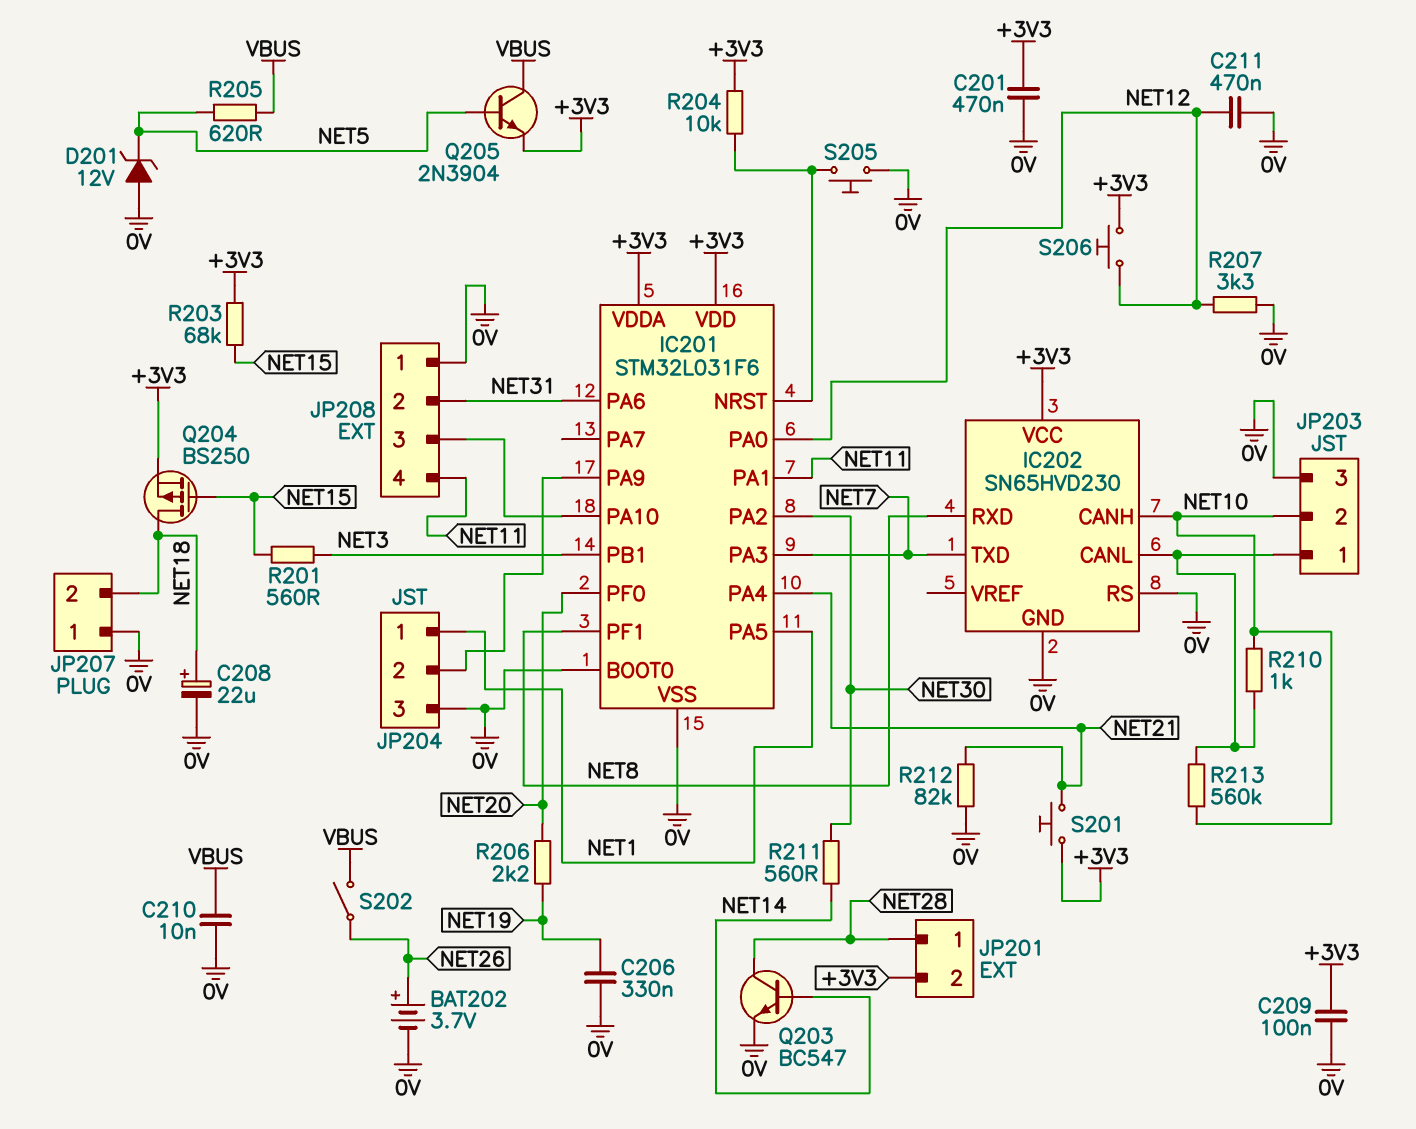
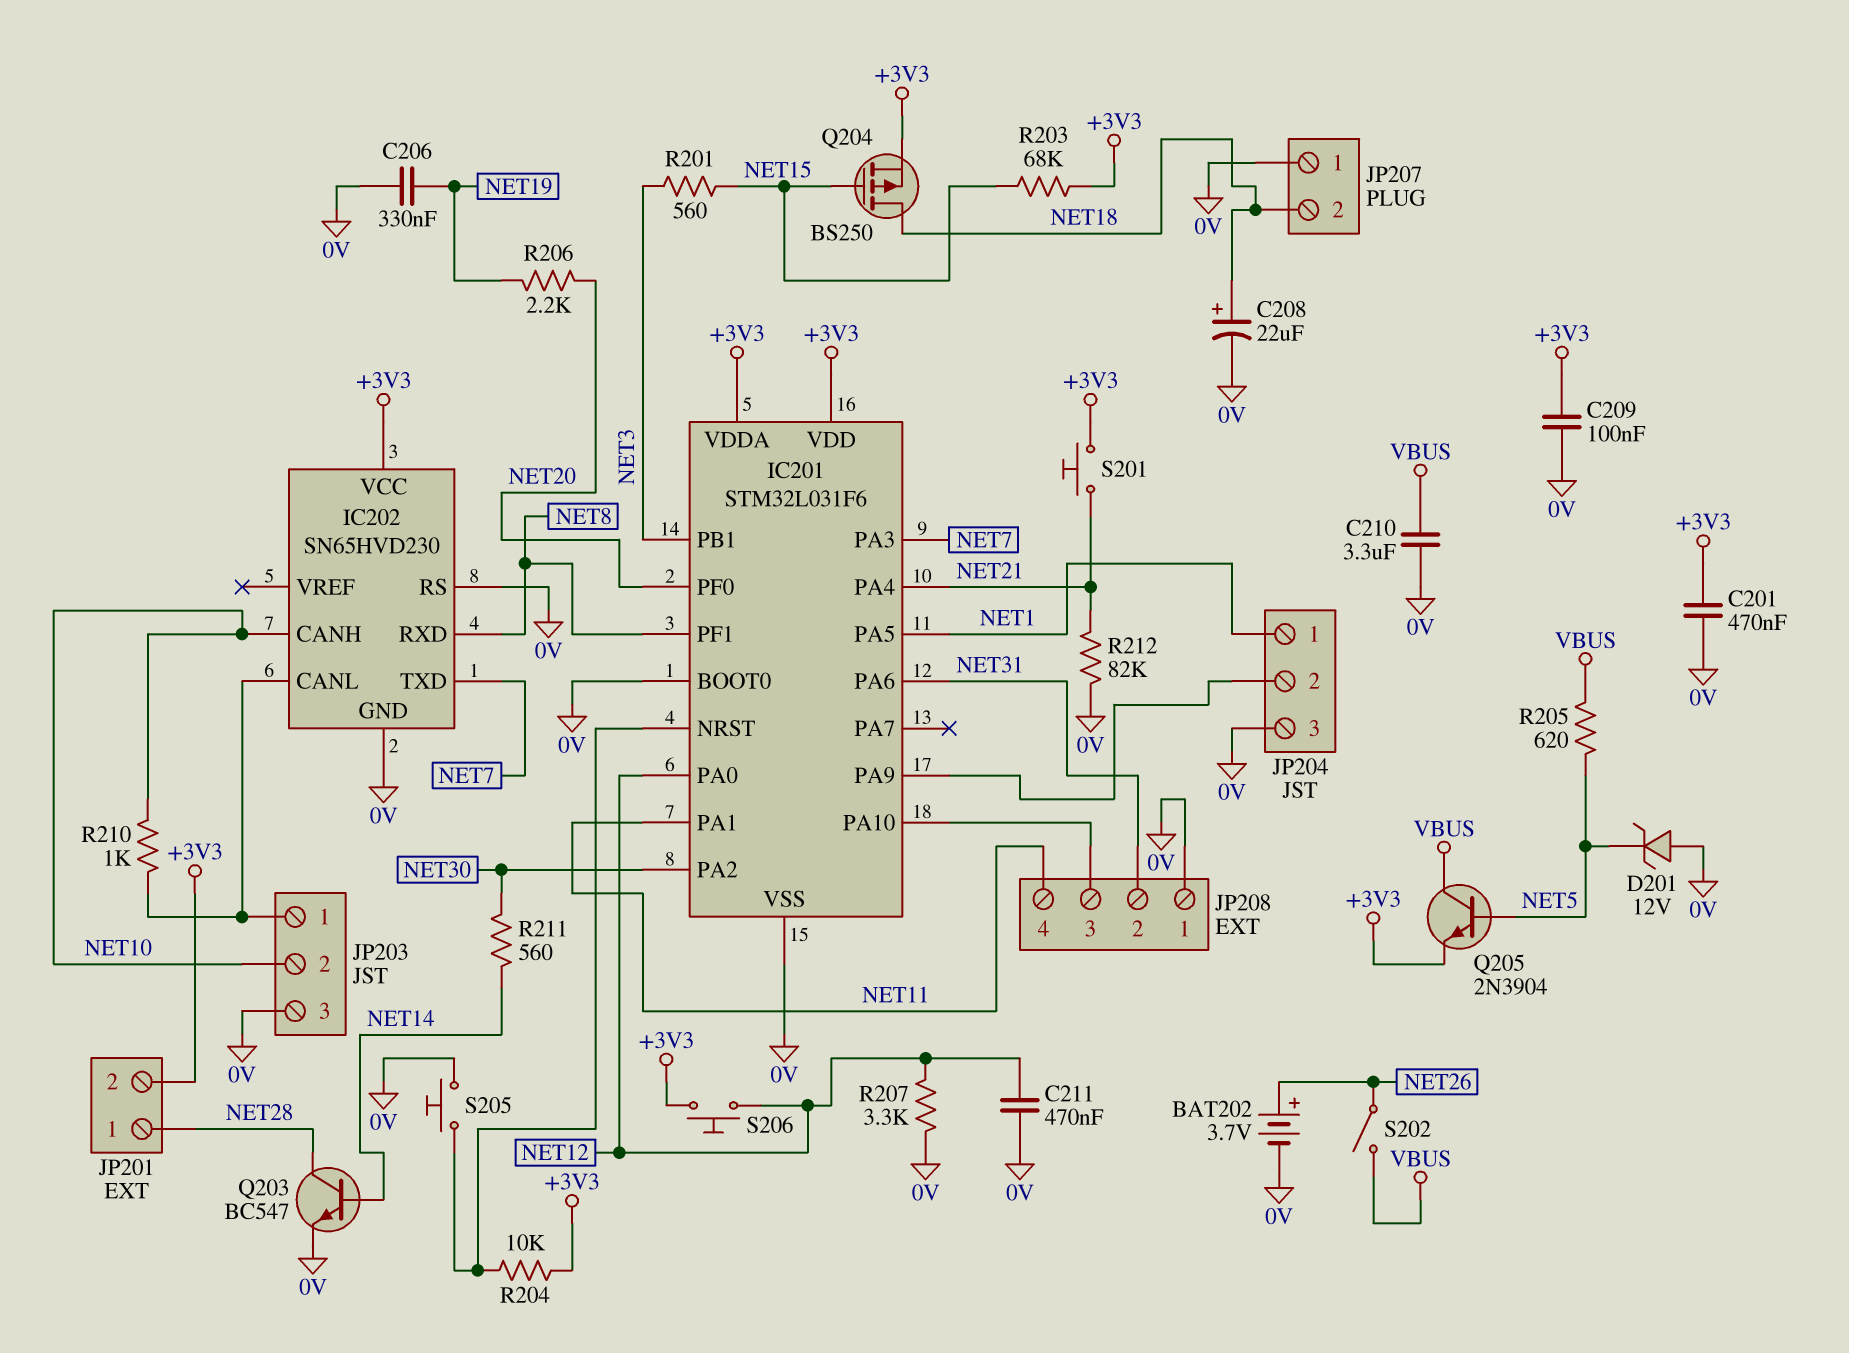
C210: 10nF (0V, VBUS) -> 3.3uF (0V, VBUS)
R213: 560k (IC202/CANL, NET10) -> none

